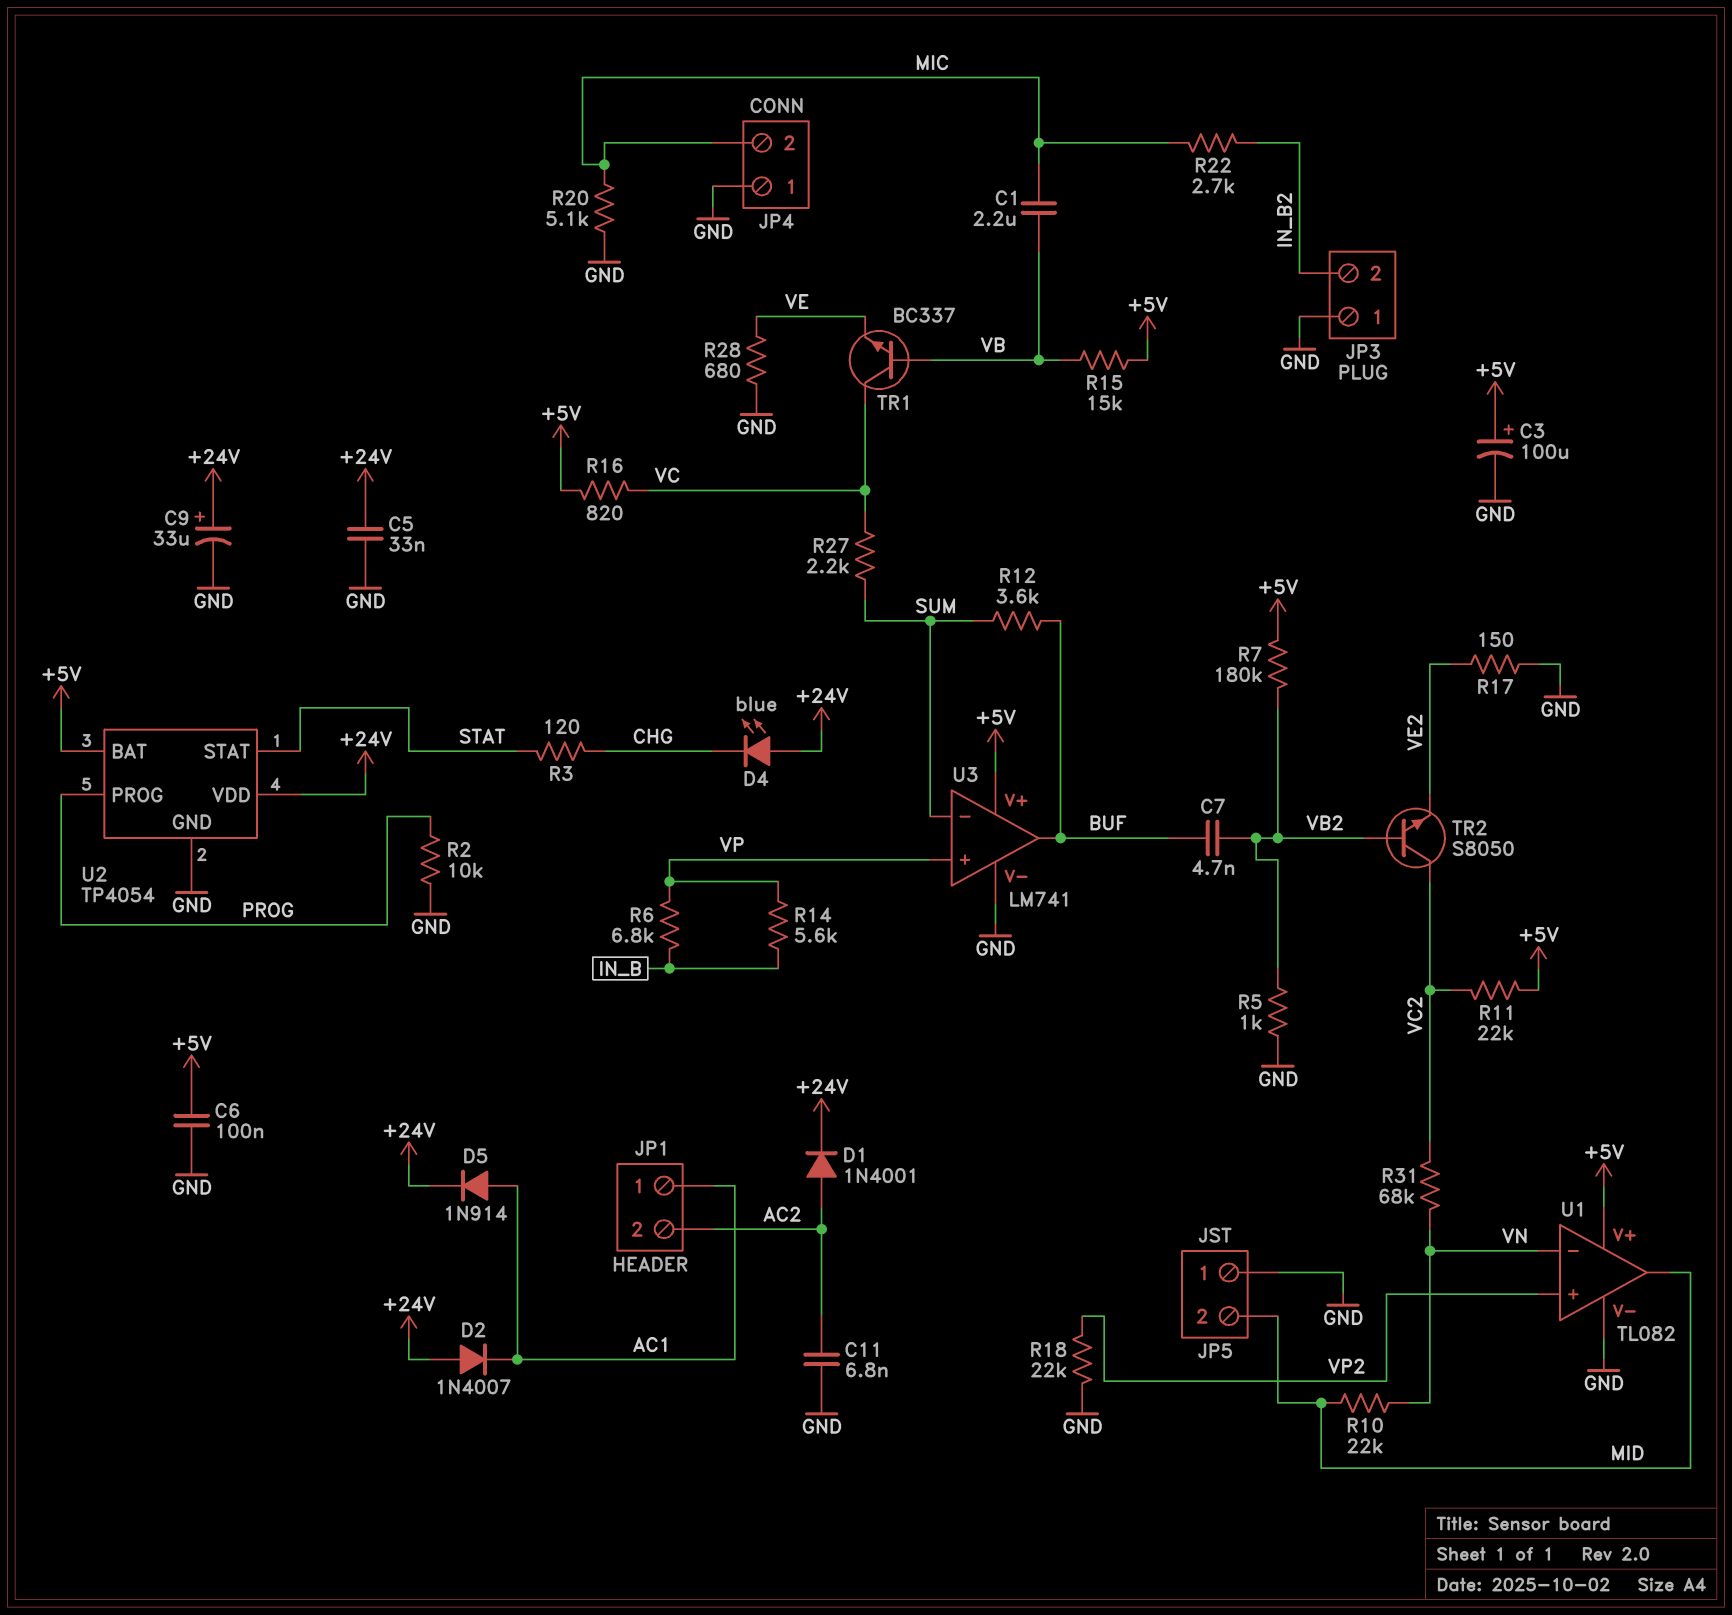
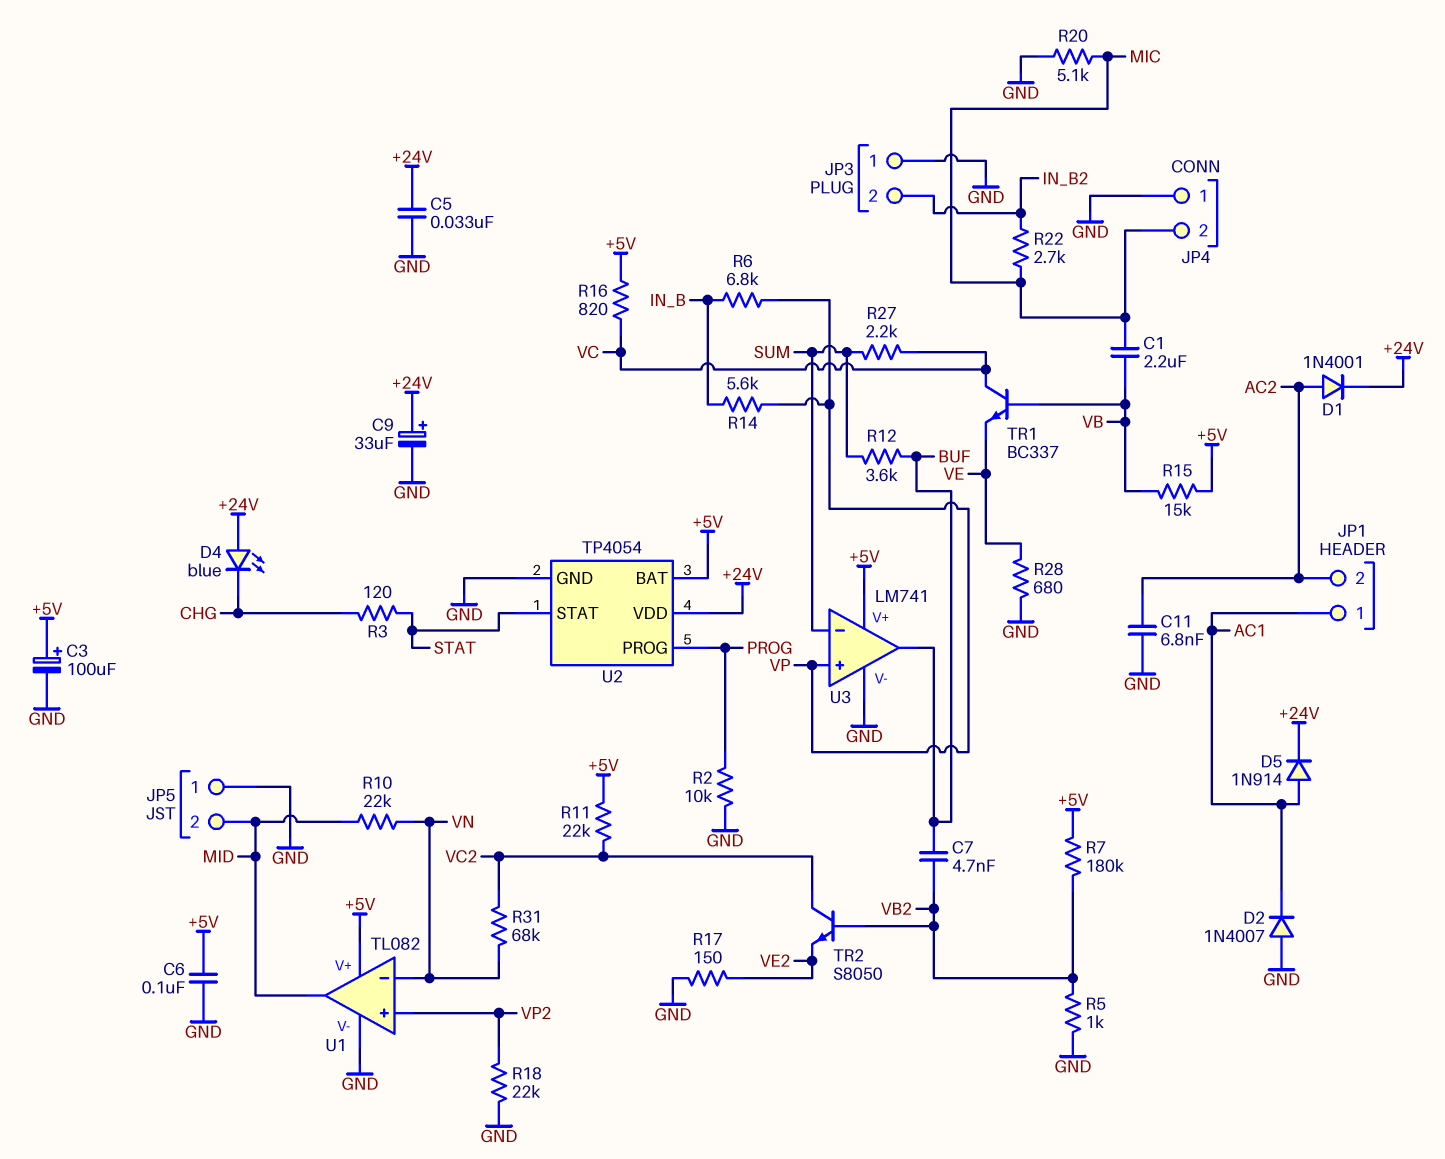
D2: diode 1N4007 (A +24V, K AC1) -> diode 1N4007 (A GND, K AC1)

